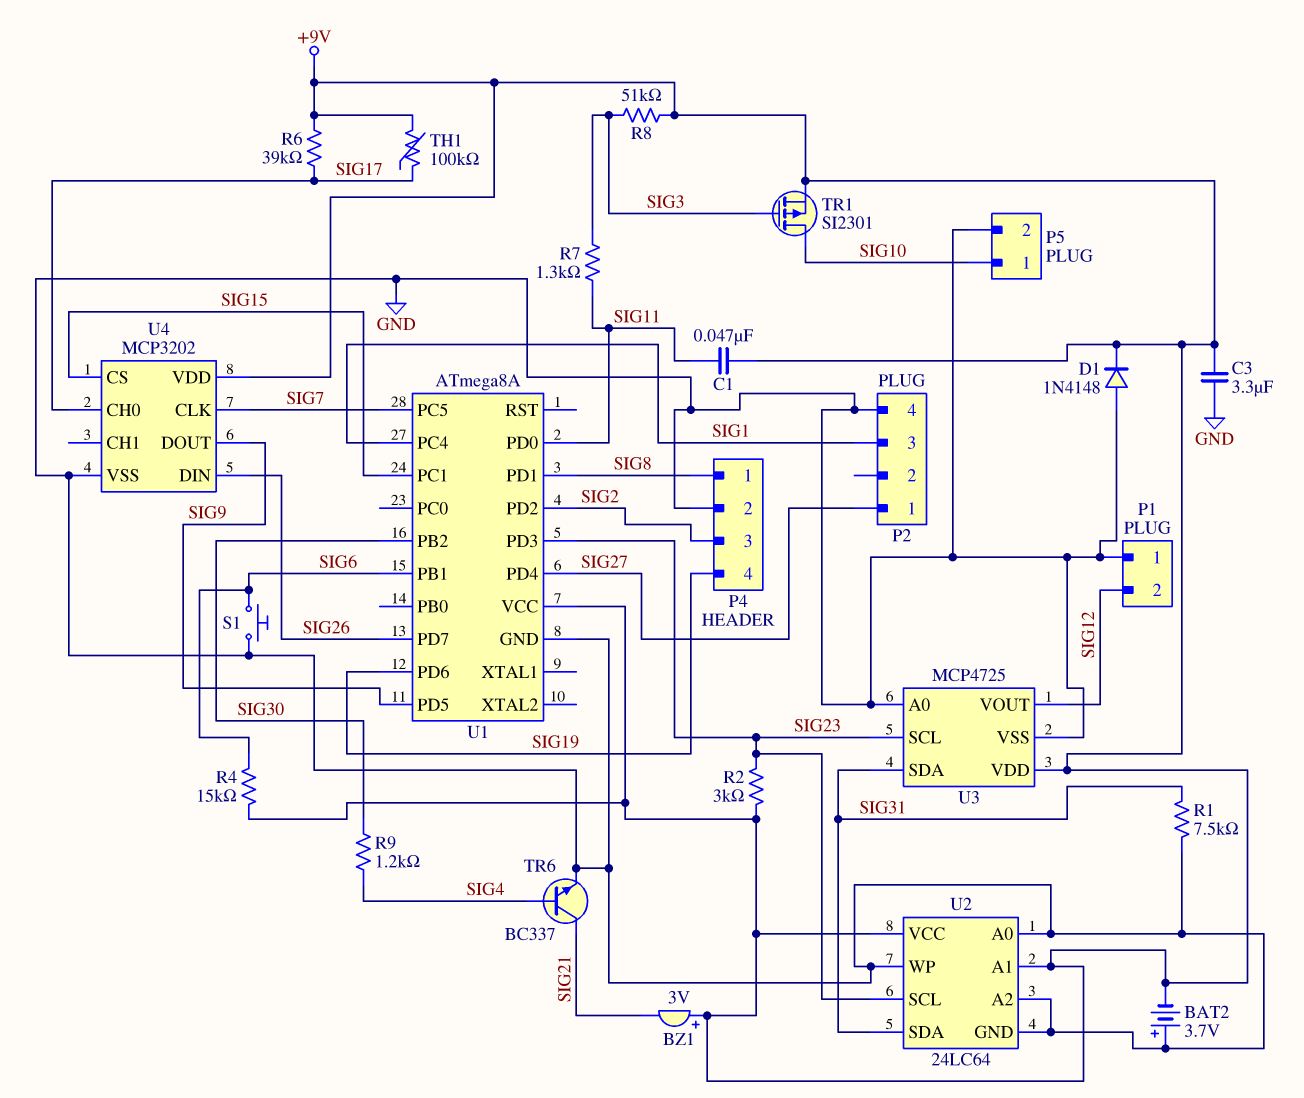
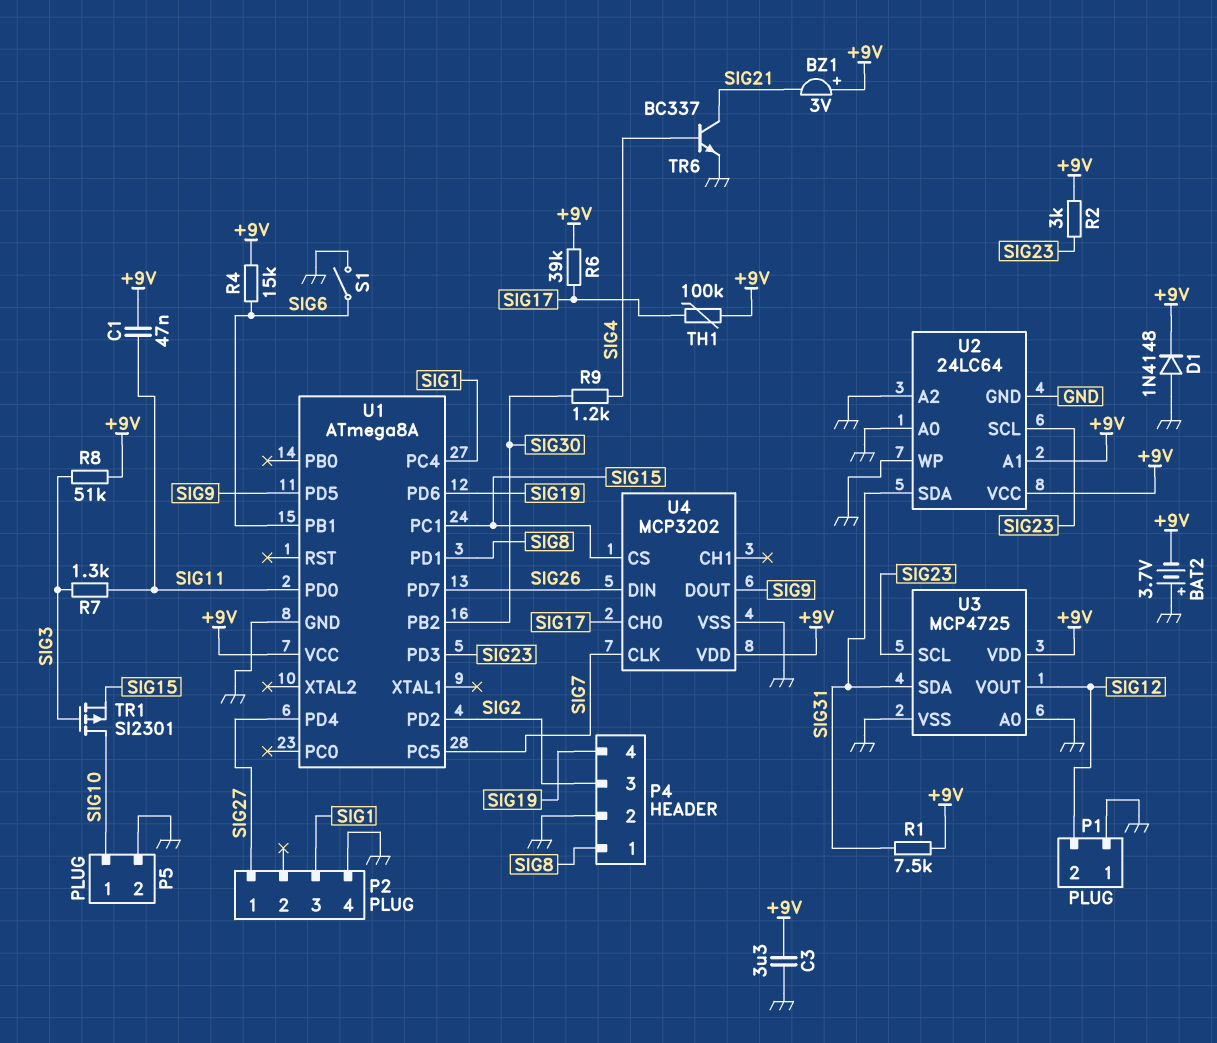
R1: 7.5k (GND, SIG31) -> 7.5k (+9V, SIG31)
S1: button (GND, SIG6) -> switch (GND, SIG6)
TR1: PMOS SI2301 (G SIG3, D SIG10, S +9V) -> PMOS SI2301 (G SIG3, D SIG10, S SIG15)

